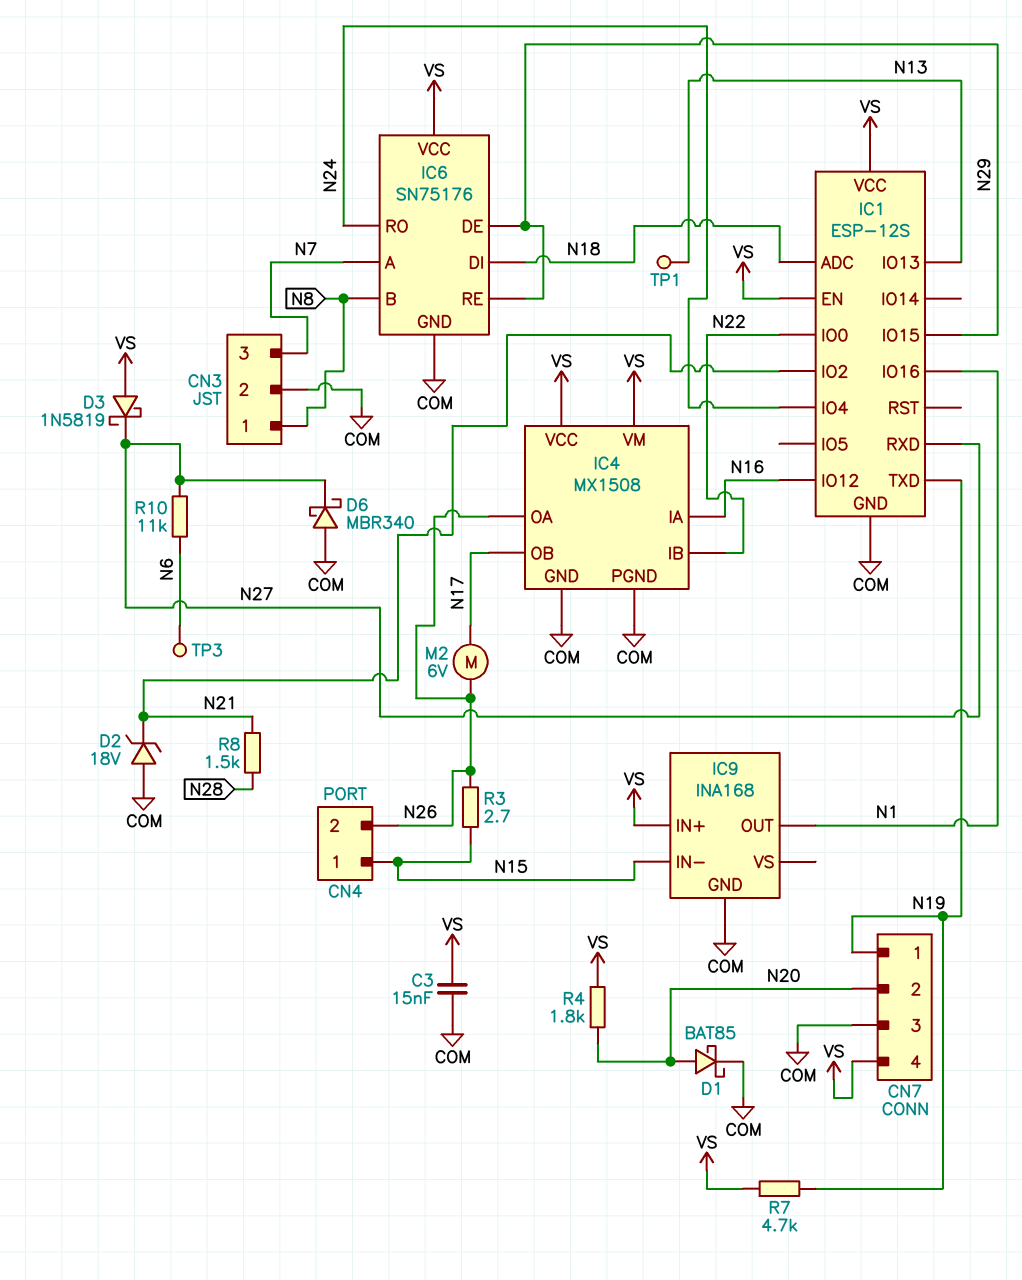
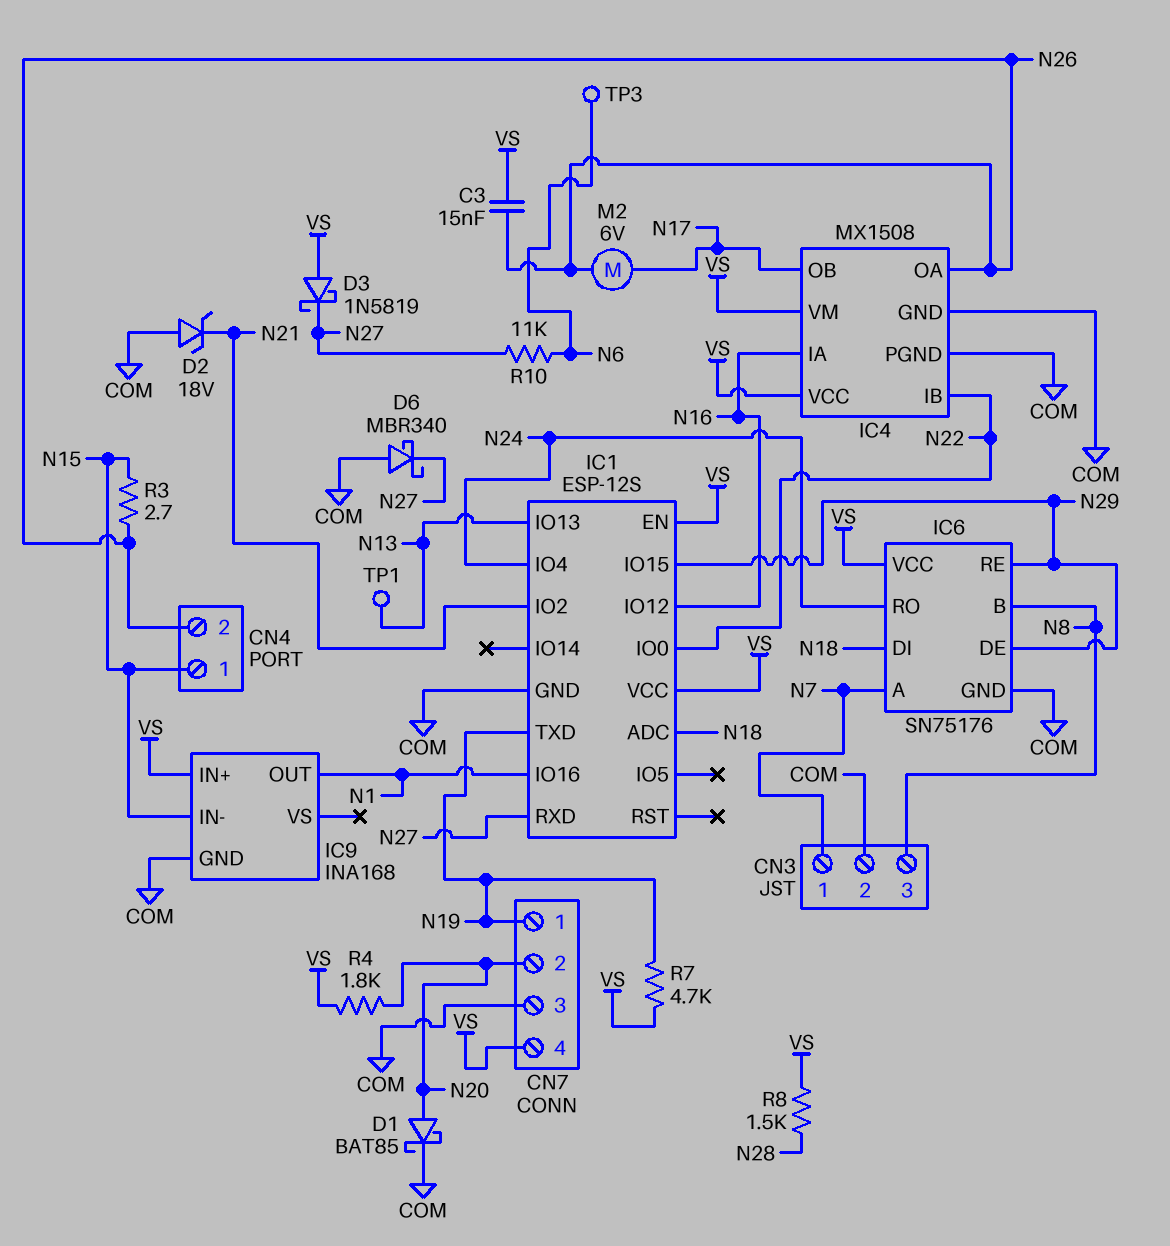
C3: 15nF (COM, VS) -> 15nF (N26, VS)
CN3 pin 1: N8 -> N7
CN3 pin 3: N7 -> N8
R8: 1.5k (N21, N28) -> 1.5k (N28, VS)

